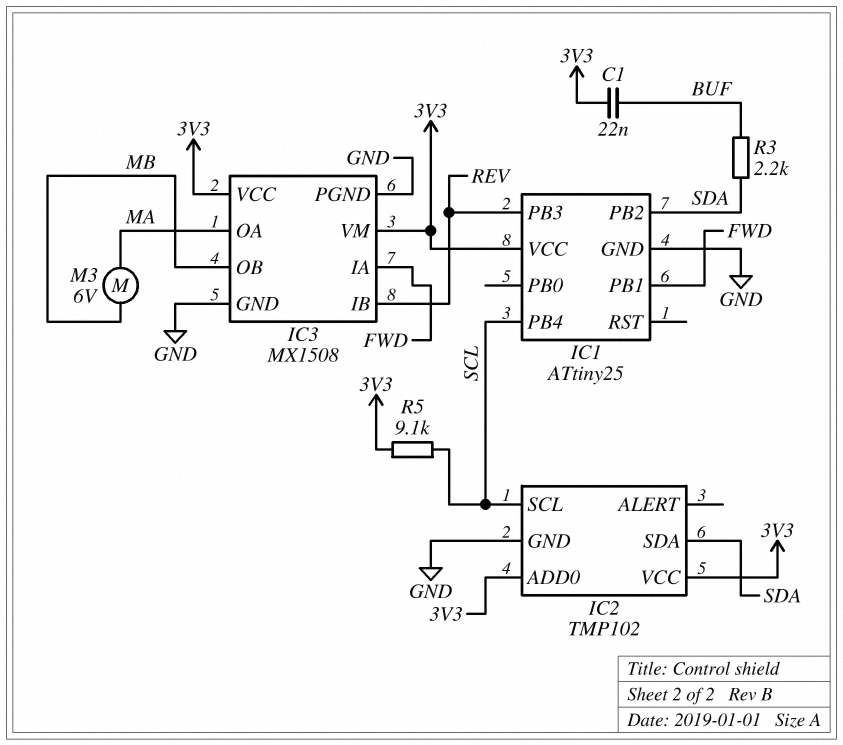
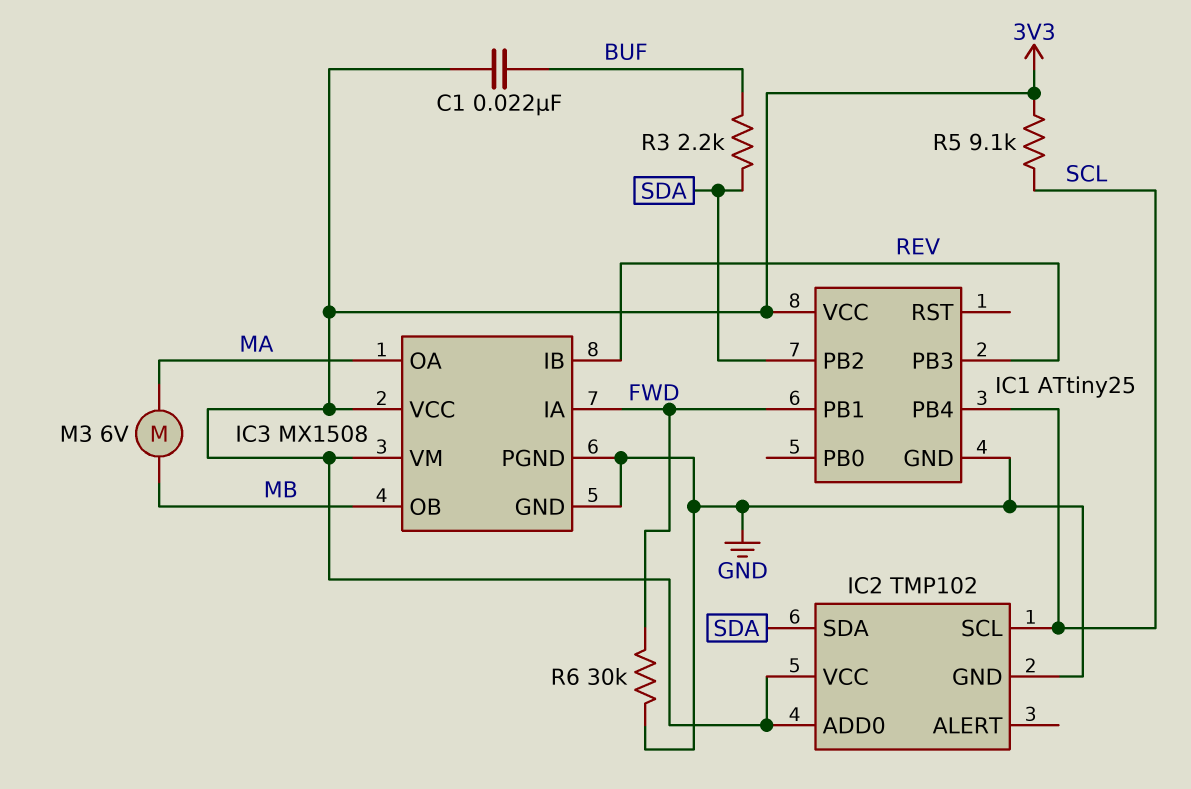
R6: none -> 30k (FWD, GND)

